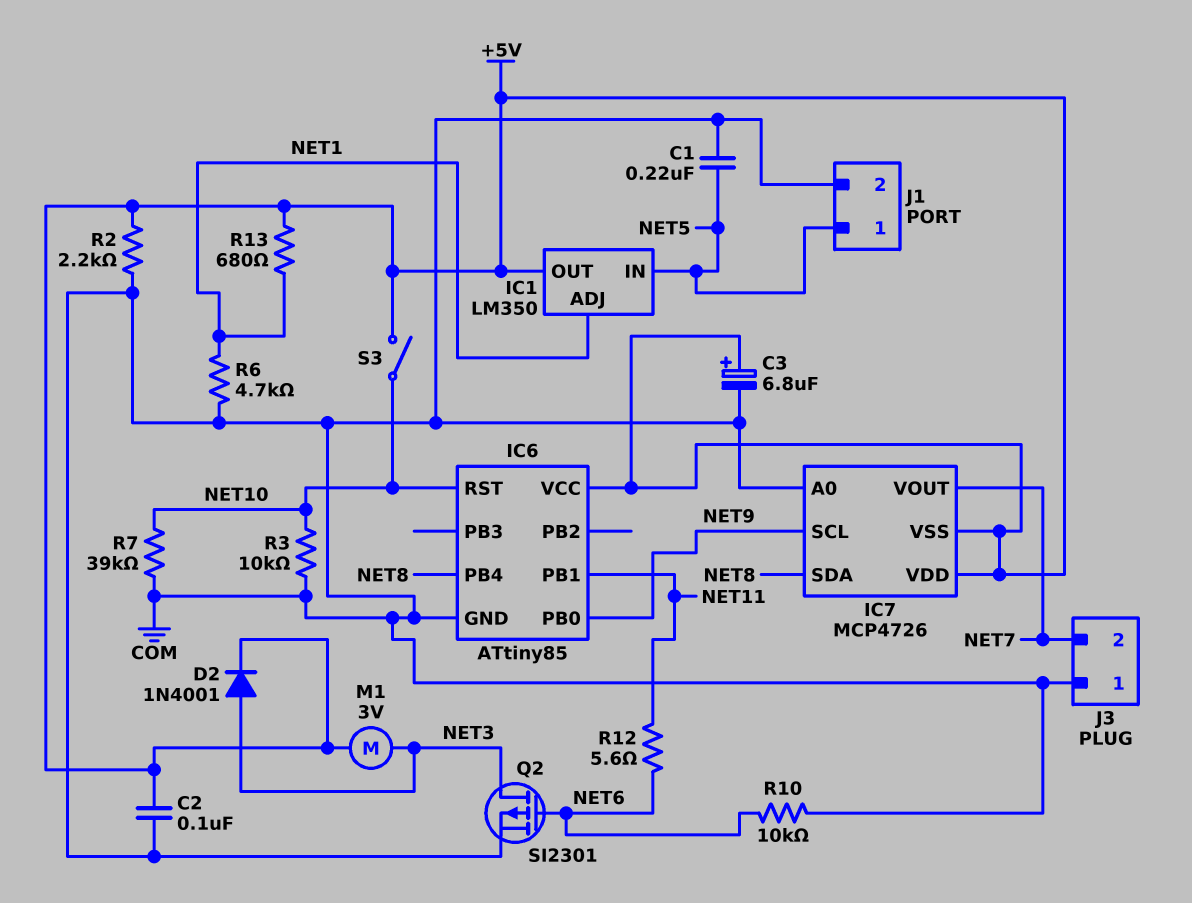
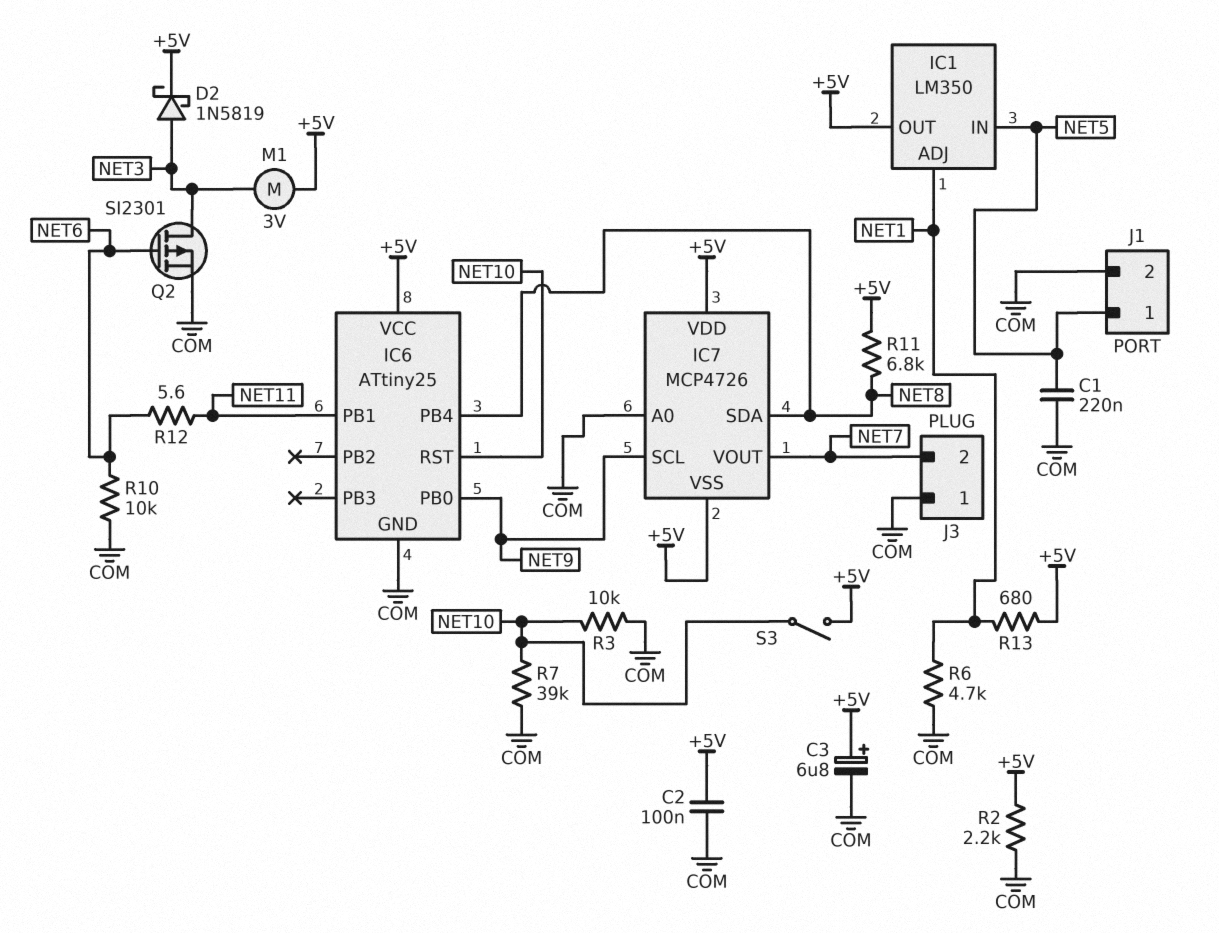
D2: diode 1N4001 (A NET3, K +5V) -> schottky 1N5819 (A NET3, K +5V)
IC6: ATtiny85 -> ATtiny25
R11: none -> 6.8k (+5V, NET8)

